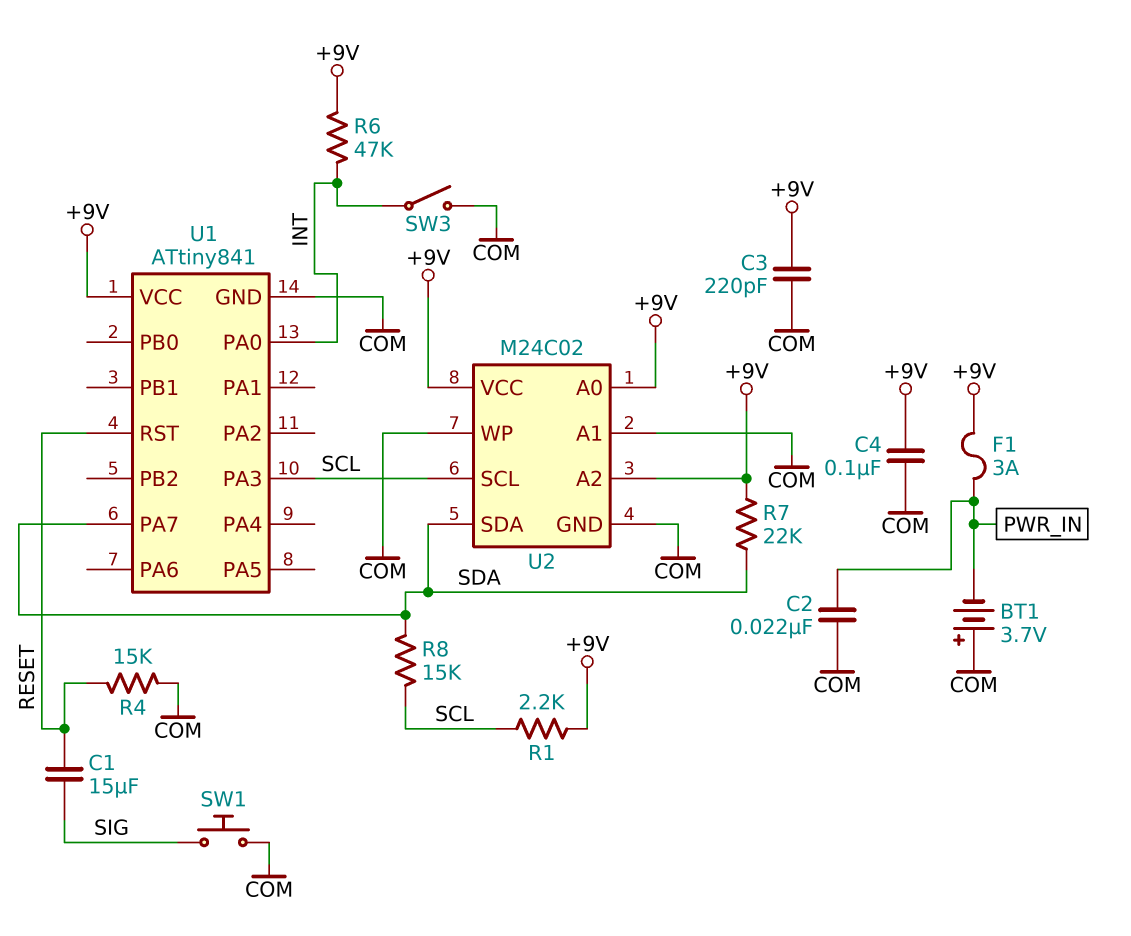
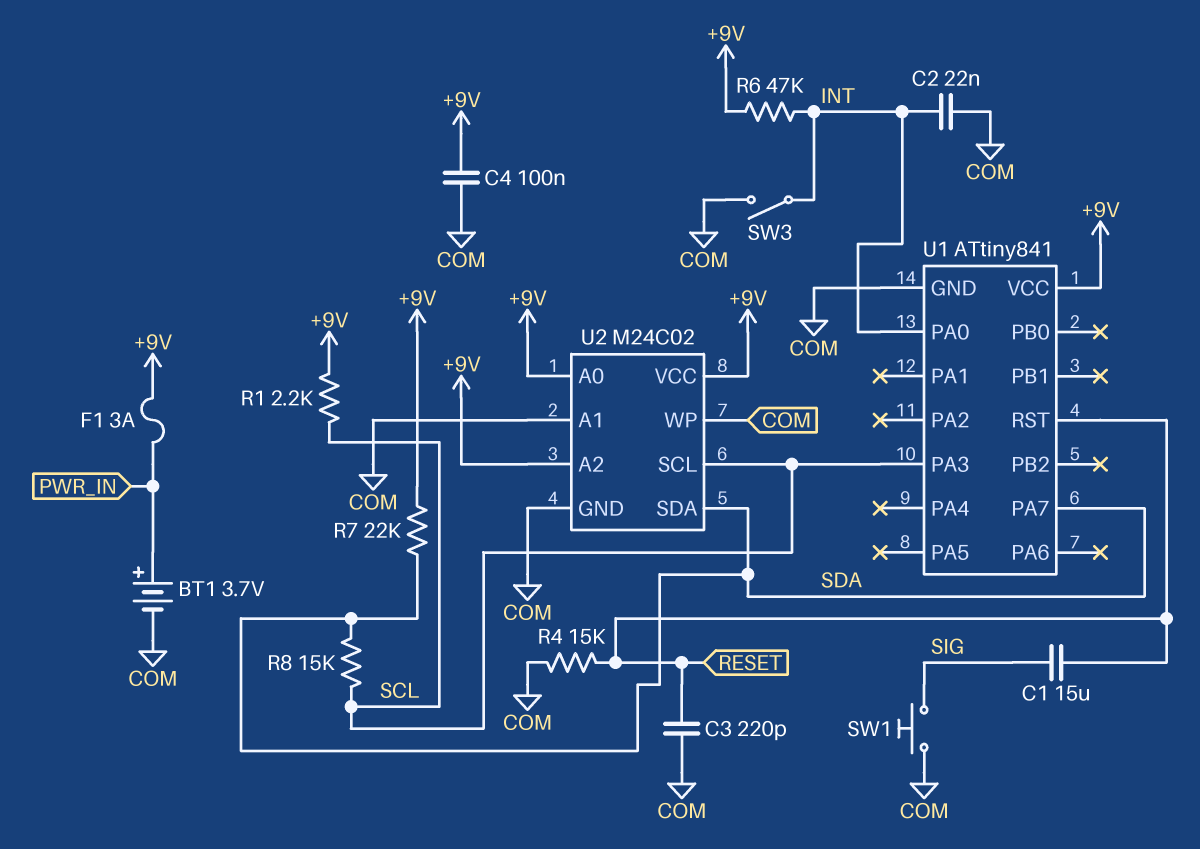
BT1: 3.7V (plus COM, minus PWR_IN) -> 3.7V (plus PWR_IN, minus COM)
C2: 22nF (COM, PWR_IN) -> 22nF (COM, INT)
C3: 220pF (+9V, COM) -> 220pF (COM, RESET)

